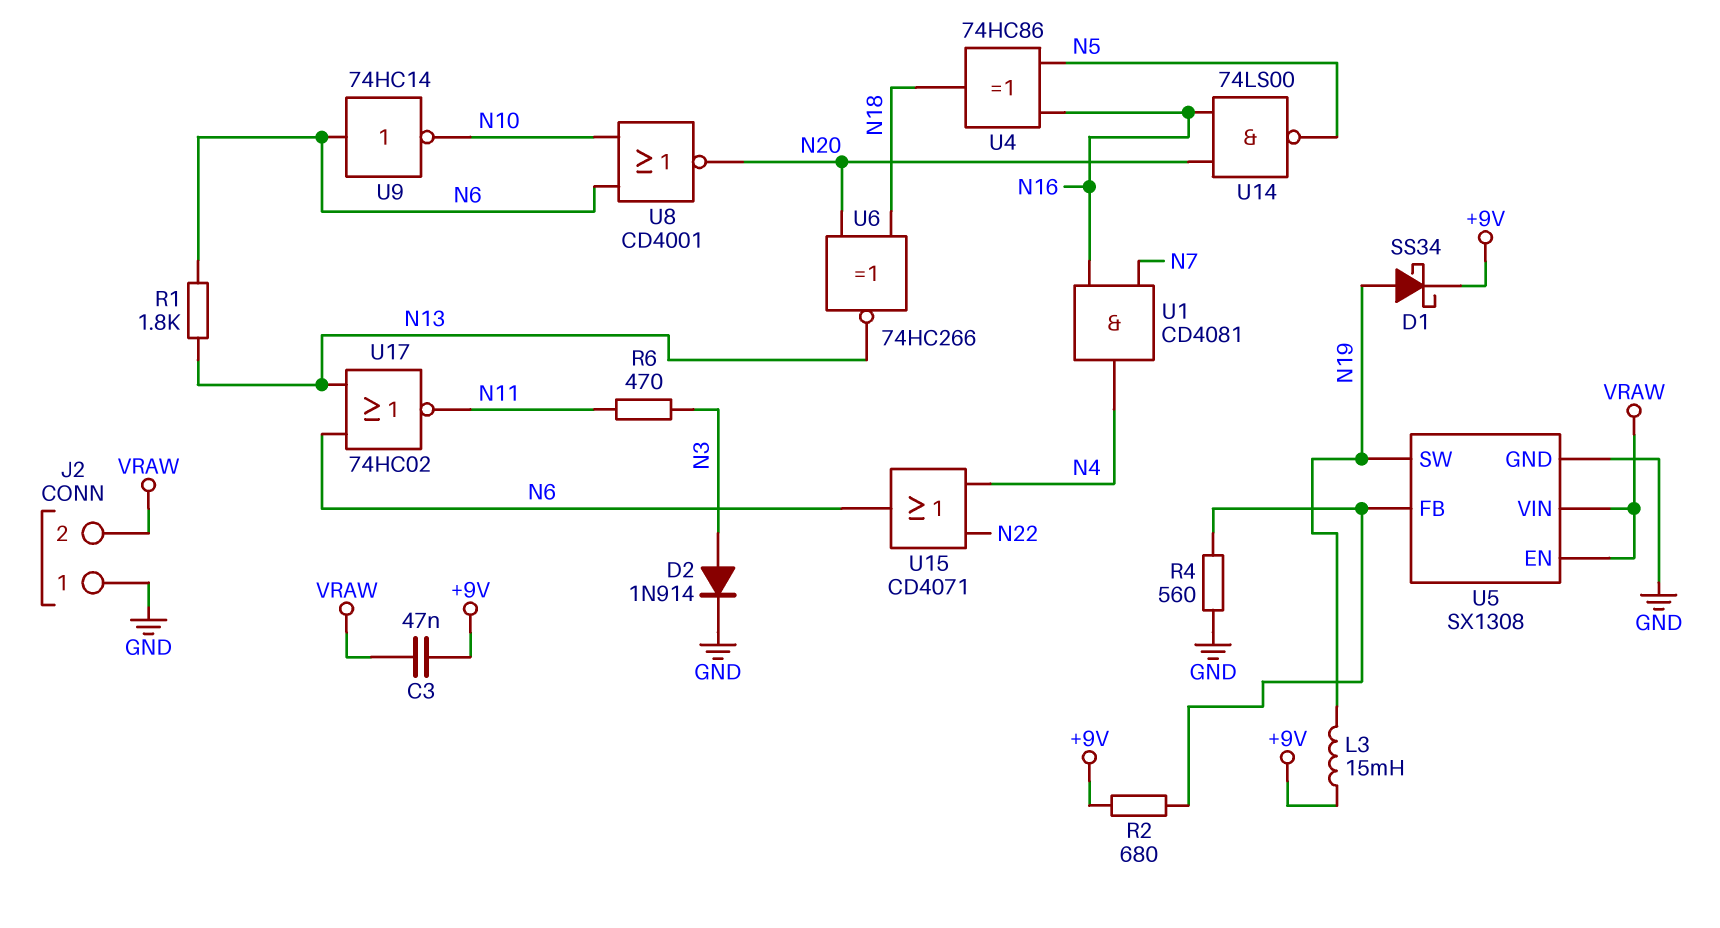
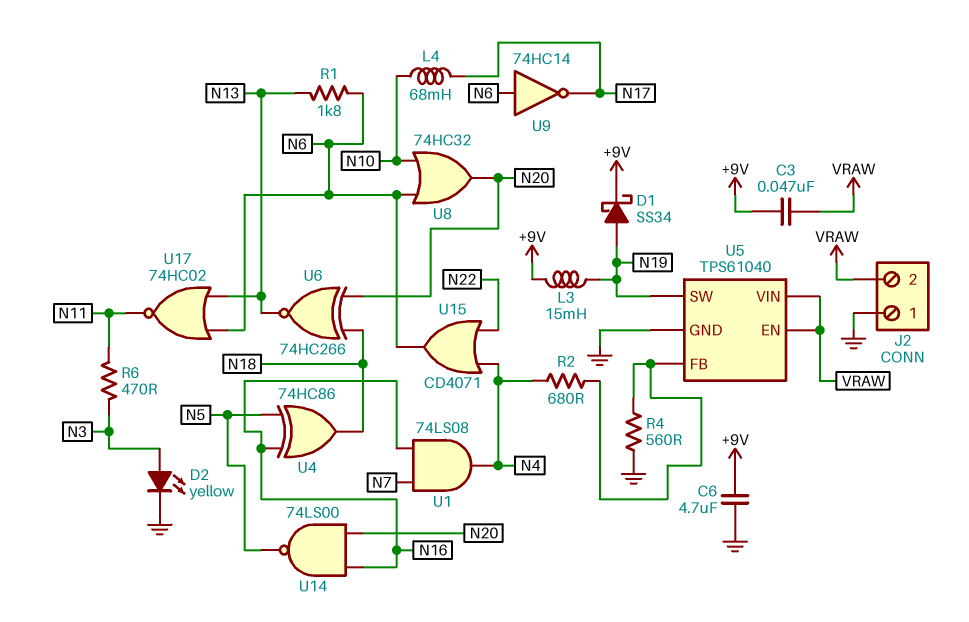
C6: none -> 4.7uF (+9V, GND)
D2: diode 1N914 (A N3, K GND) -> LED yellow (A N3, K GND)
L4: none -> 68mH (N10, N17)
R2: 680 (+9V, U5/FB) -> 680 (N4, U5/FB)
U1: AND CD4081 (in N7, in N16, out N4) -> AND 74LS08 (in N7, in N16, out N4)
U5: SX1308 -> TPS61040
U8: NOR CD4001 (in N6, in N10, out N20) -> OR 74HC32 (in N6, in N10, out N20)
U9: NOT 74HC14 (in N6, out N10) -> NOT 74HC14 (in N6, out N17)

